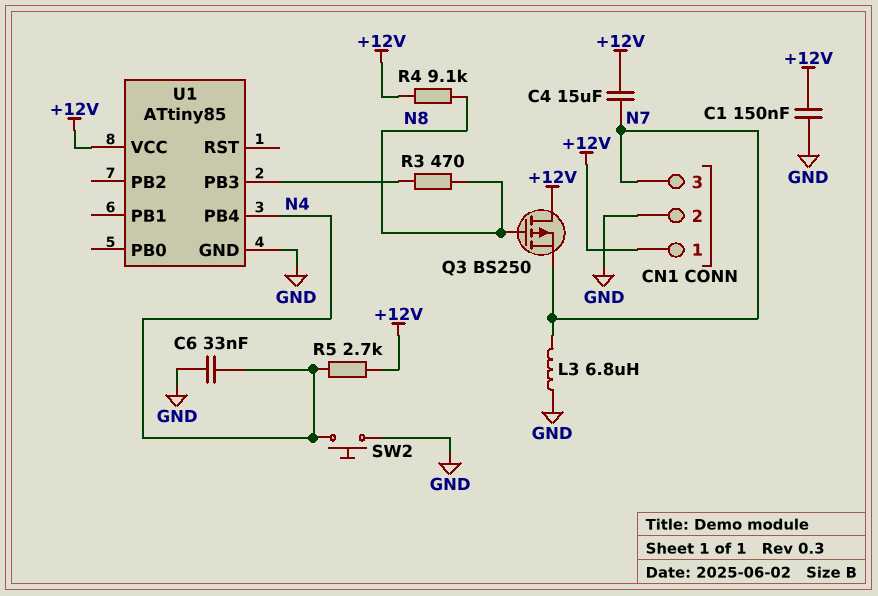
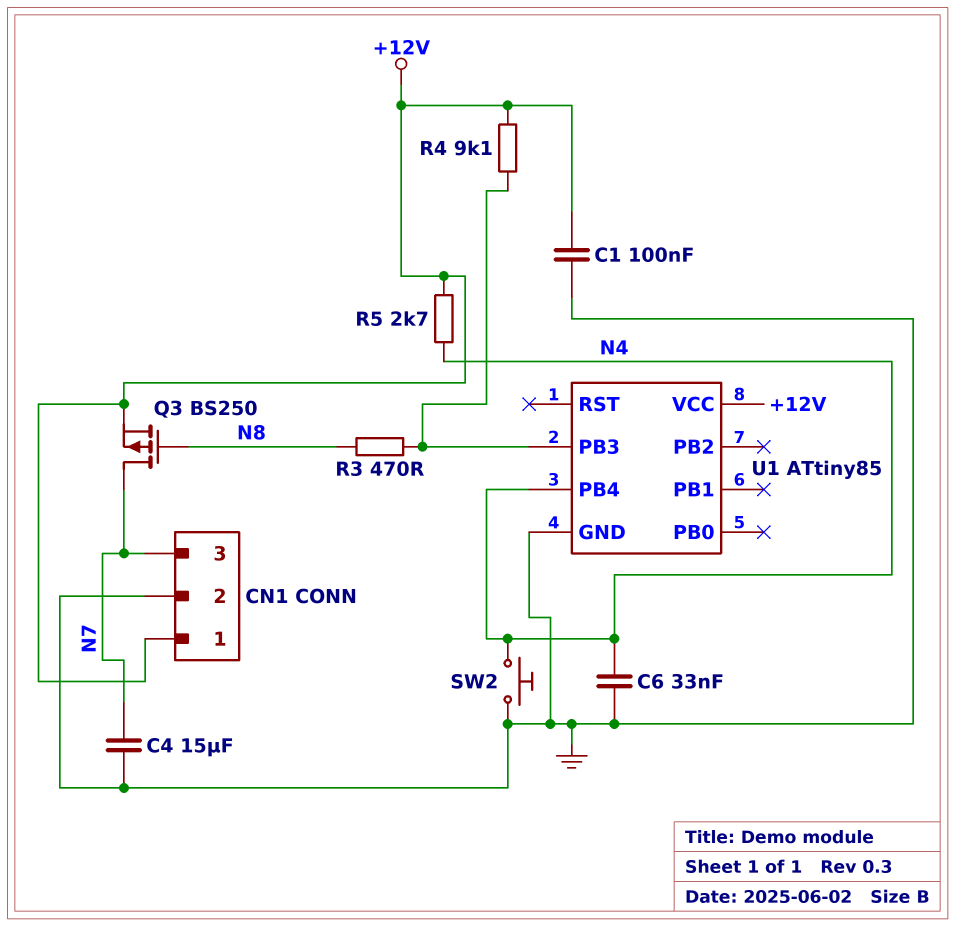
C1: 150nF (+12V, GND) -> 100nF (+12V, GND)
C4: 15uF (+12V, N7) -> 15uF (GND, N7)
L3: 6.8uH (GND, N7) -> none
Q3: PMOS BS250 (G N8, D +12V, S N7) -> PMOS BS250 (G N8, D N7, S +12V)
R4: 9.1k (+12V, N8) -> 9.1k (+12V, U1/PB3)

